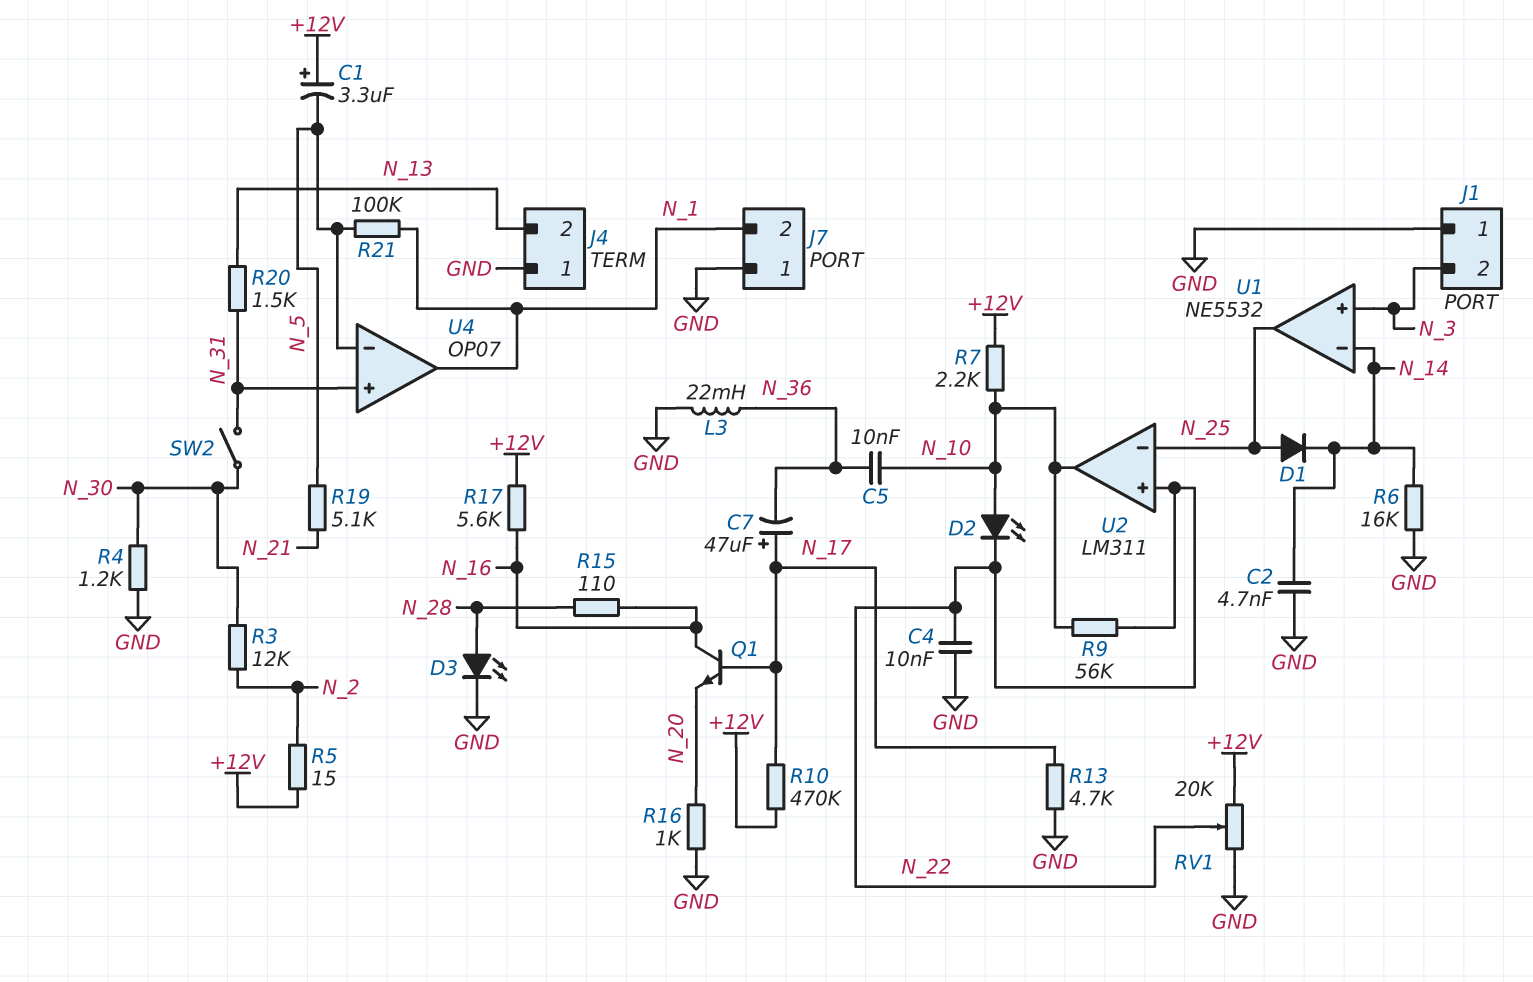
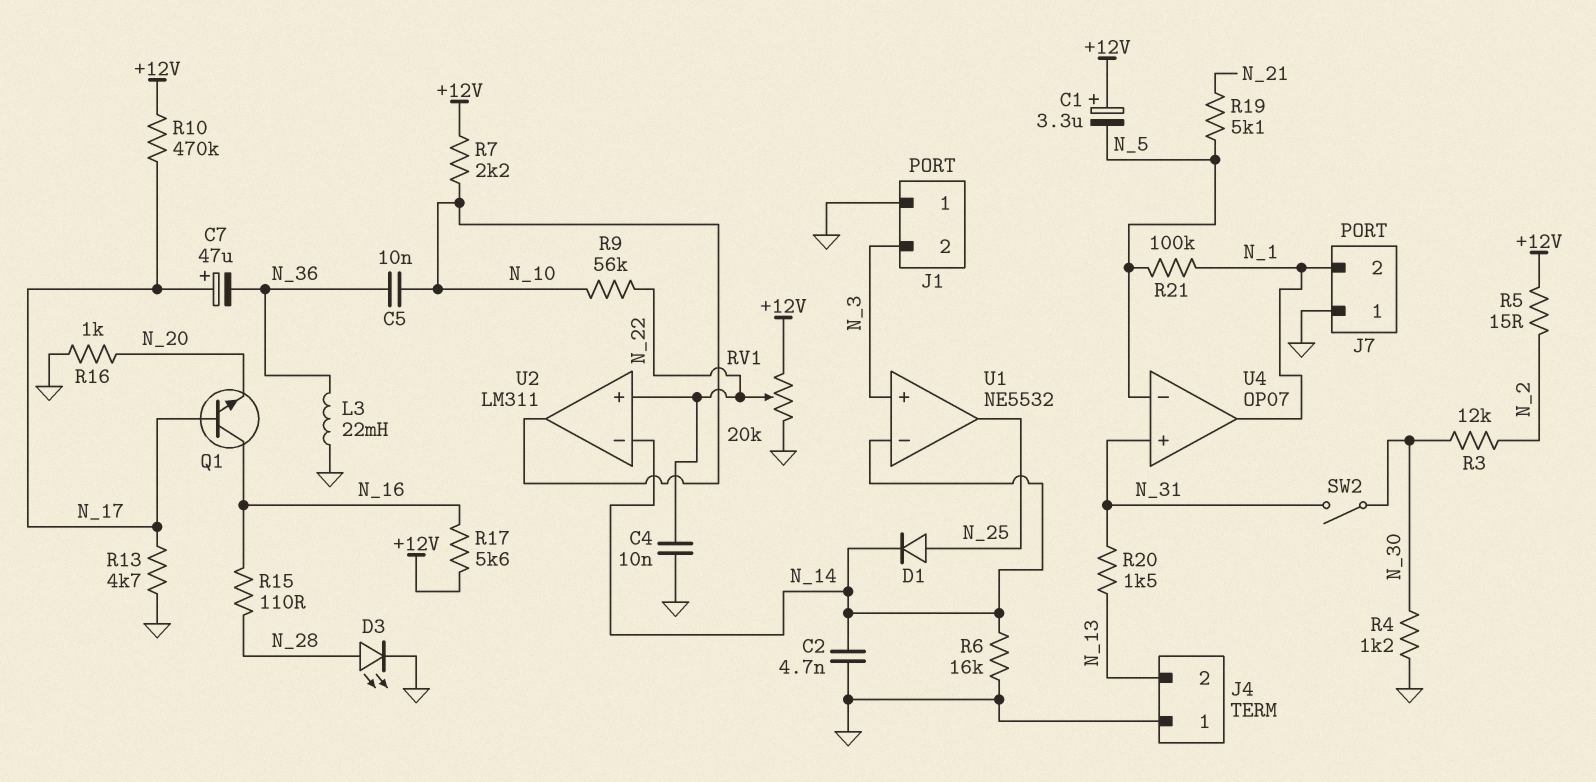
D2: LED (A N_10, K N_22) -> none
U2 pin in-: N_25 -> N_14

